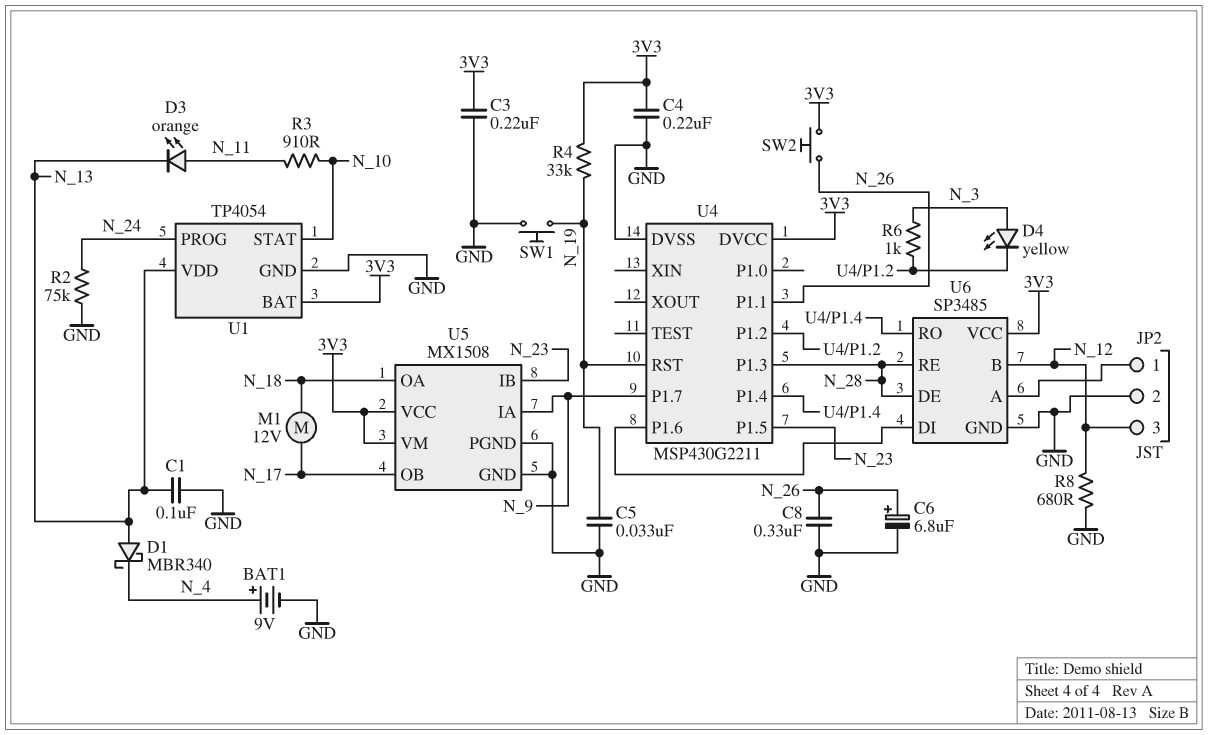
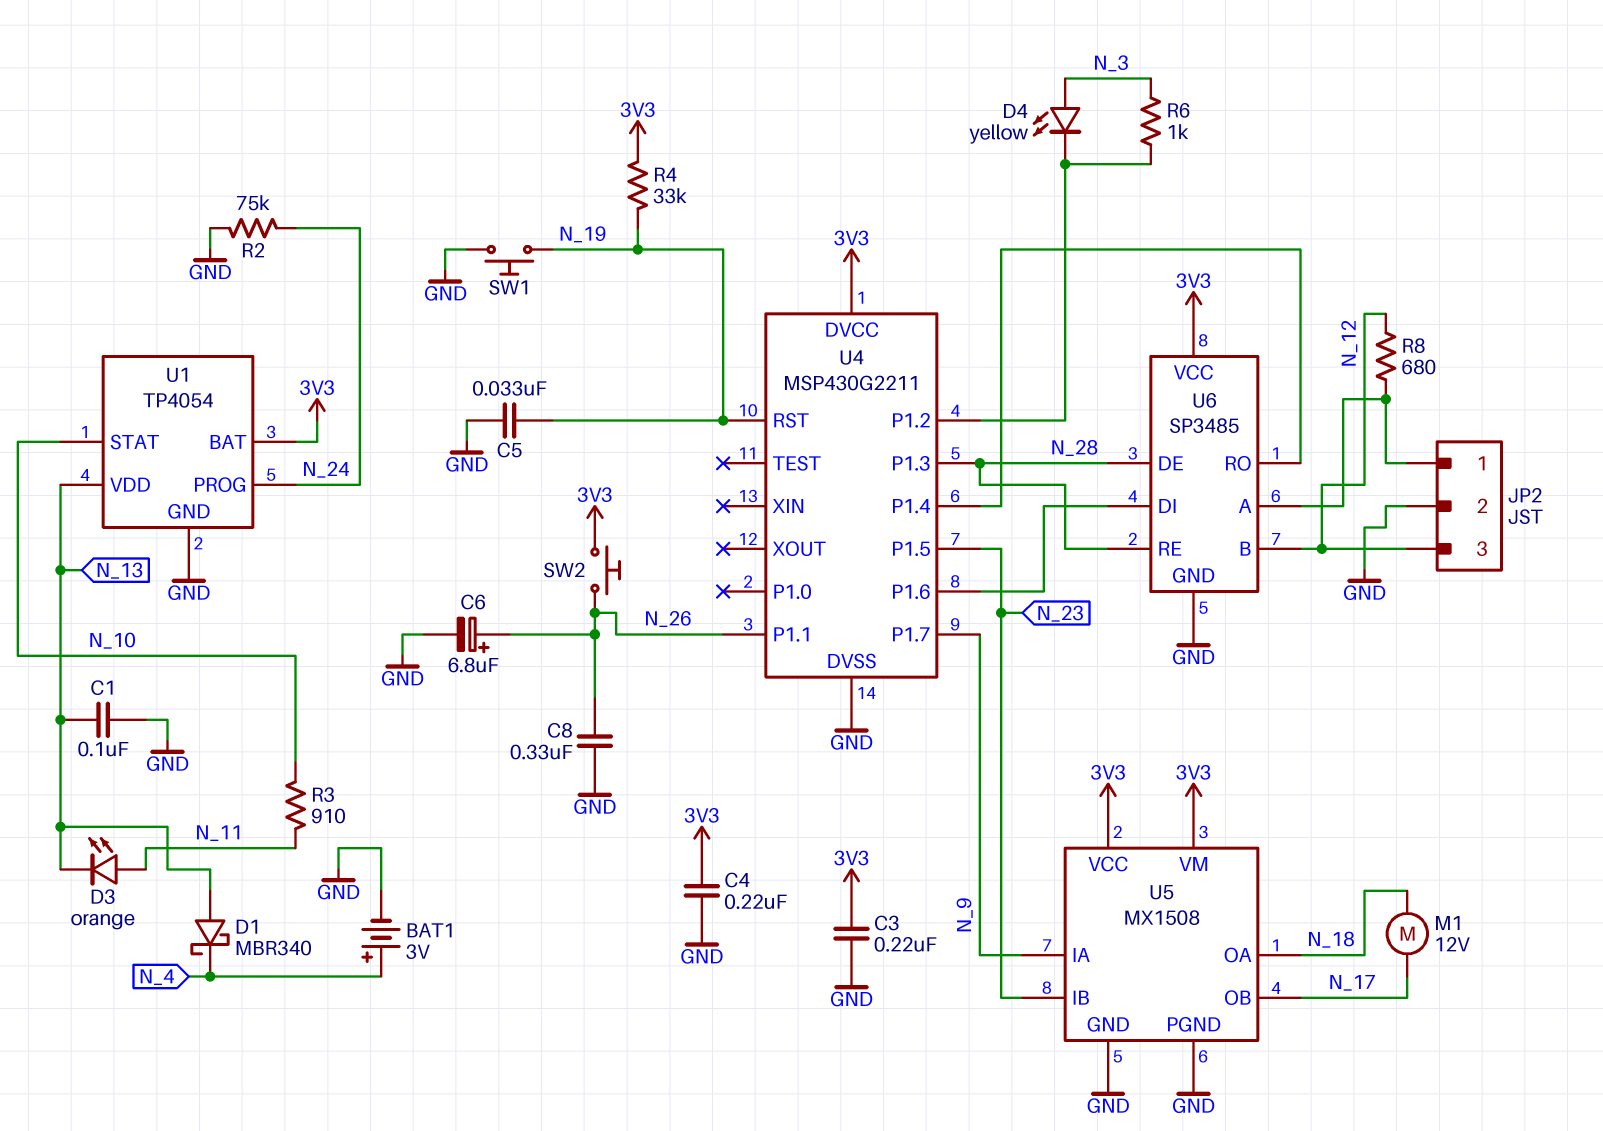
BAT1: 9V (plus N_4, minus GND) -> 3V (plus N_4, minus GND)
R8: 680 (GND, N_12) -> 680 (JP2/1, N_12)

